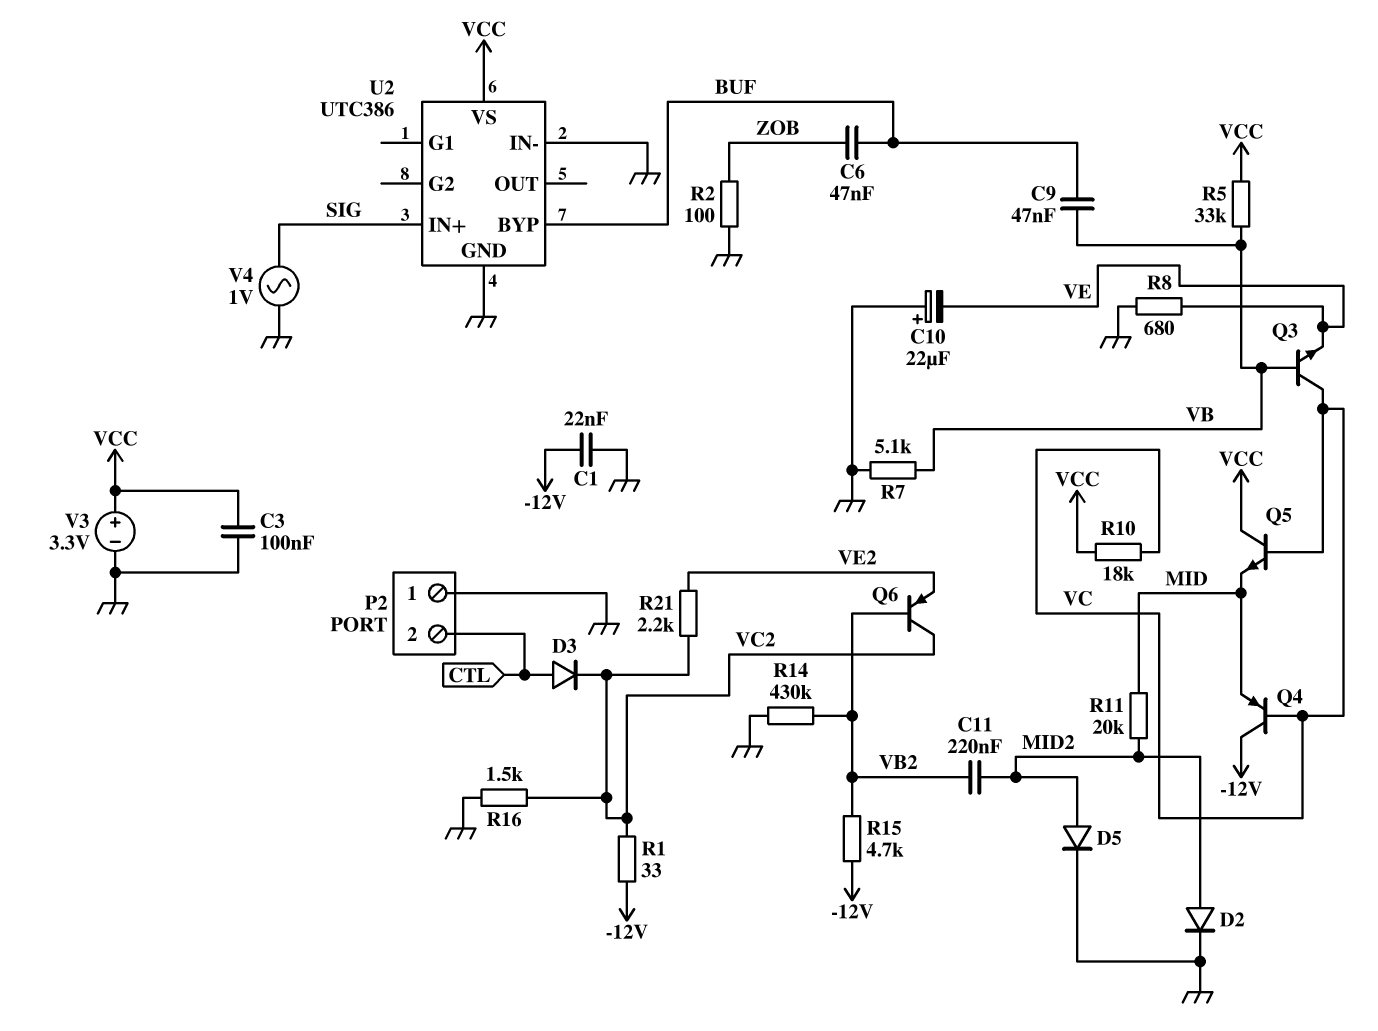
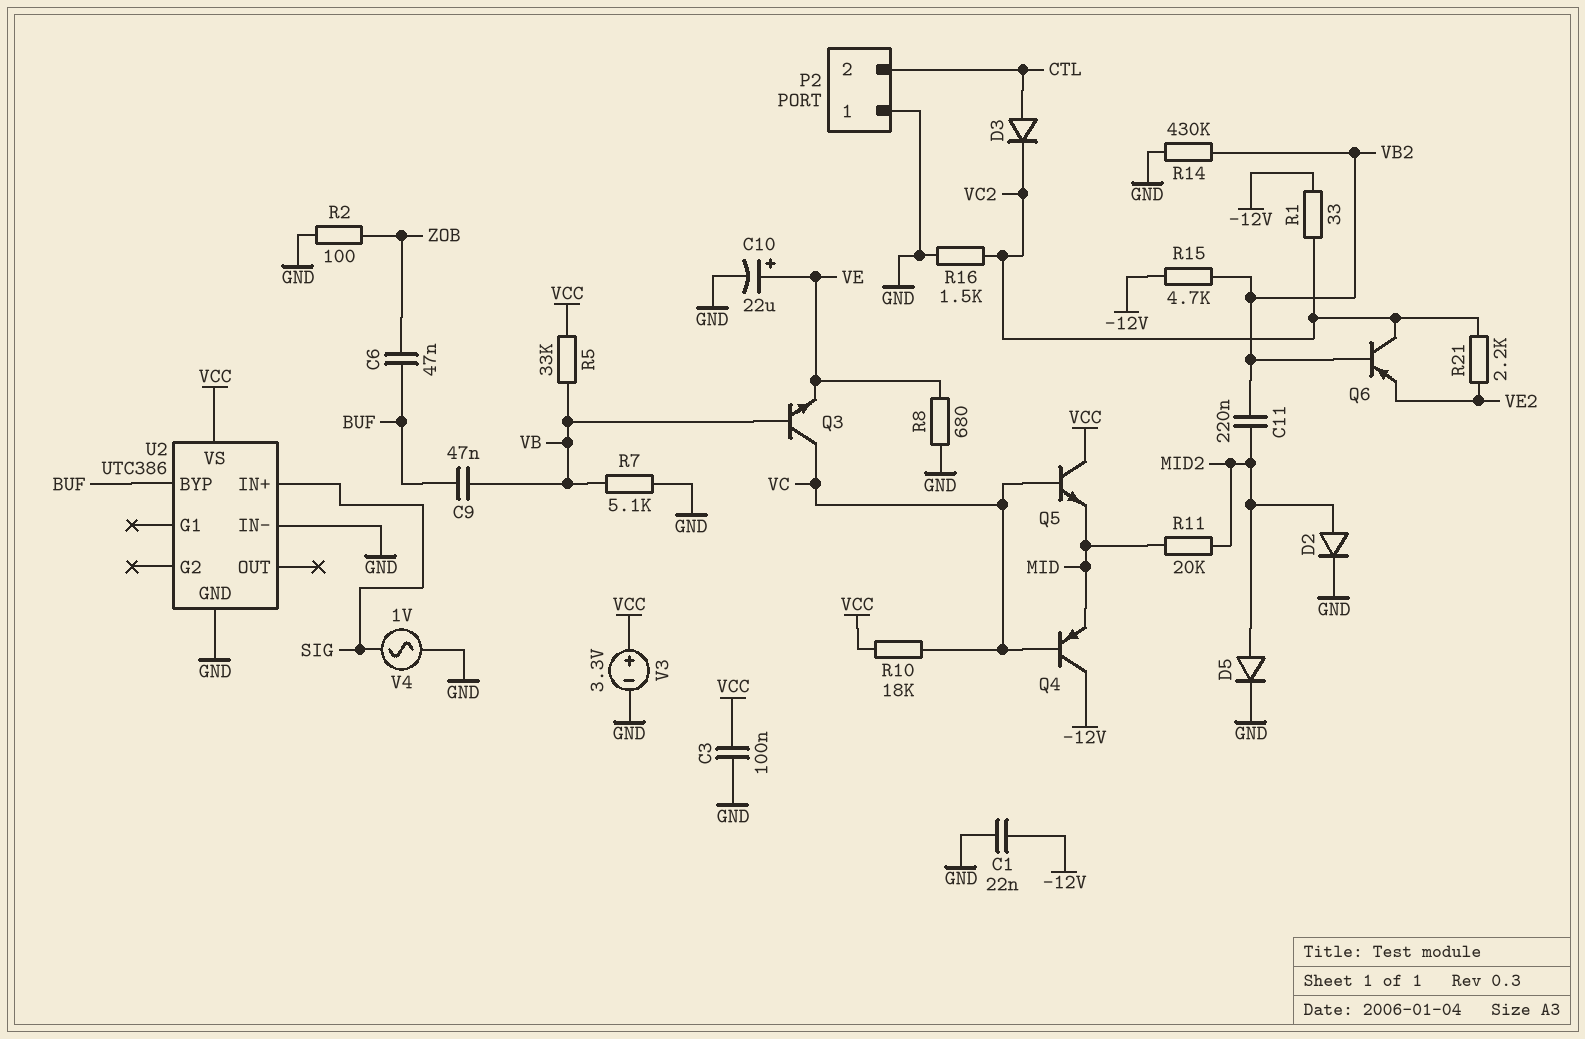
C10: 22uF (plus GND, minus VE) -> 22uF (plus VE, minus GND)

